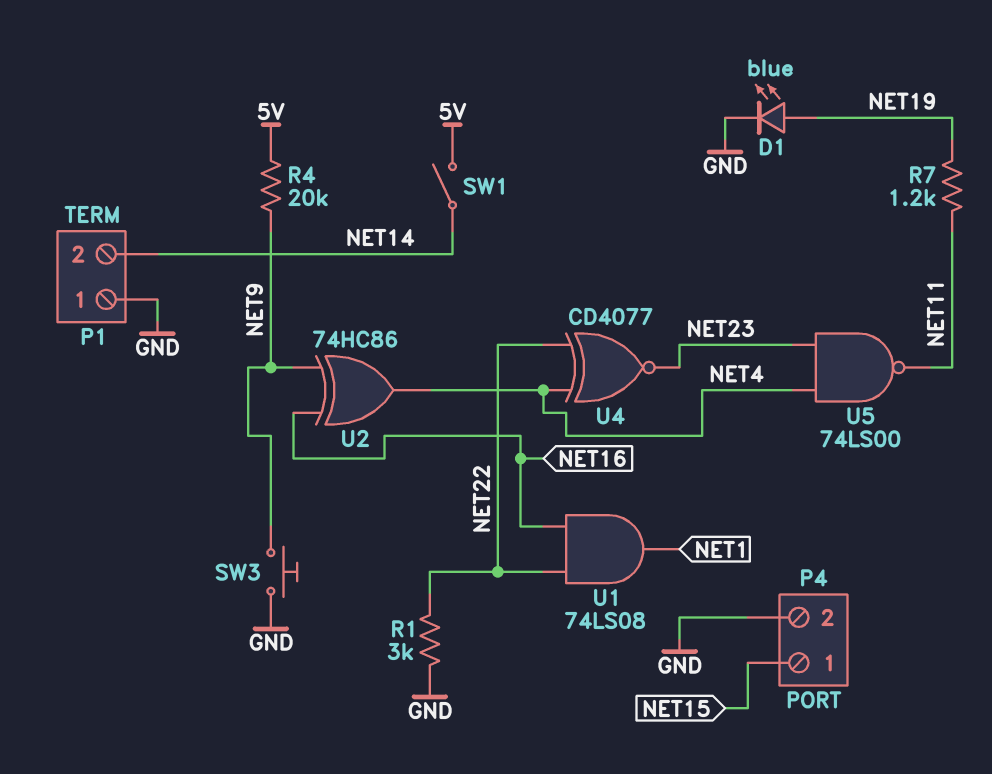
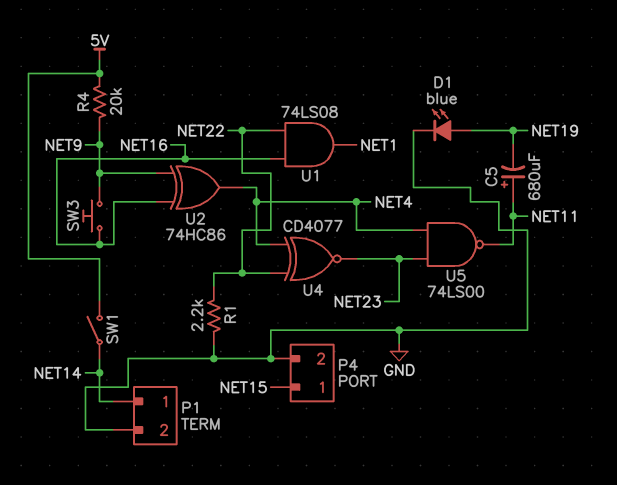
C5: none -> 680uF (plus NET11, minus NET19)
P1 pin 1: GND -> NET14
P1 pin 2: NET14 -> GND
R1: 3k (GND, NET22) -> 2.2k (GND, NET22)
R7: 1.2k (NET11, NET19) -> none
SW3: button (GND, NET9) -> button (NET9, NET16)

